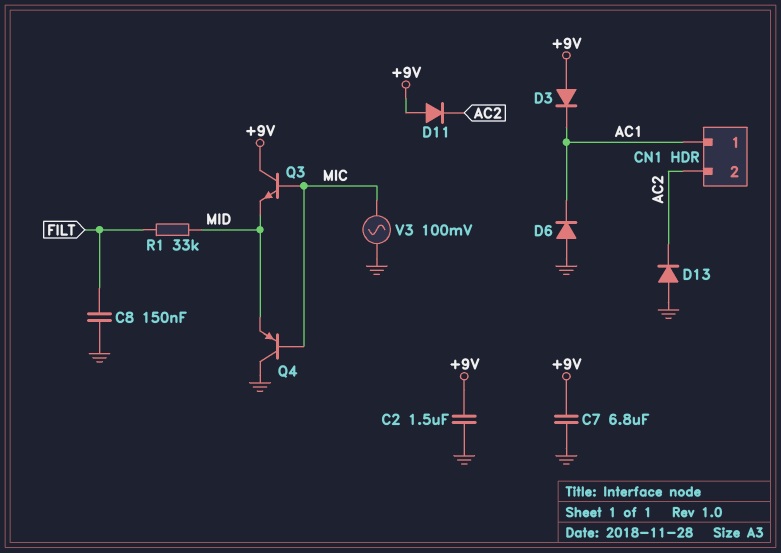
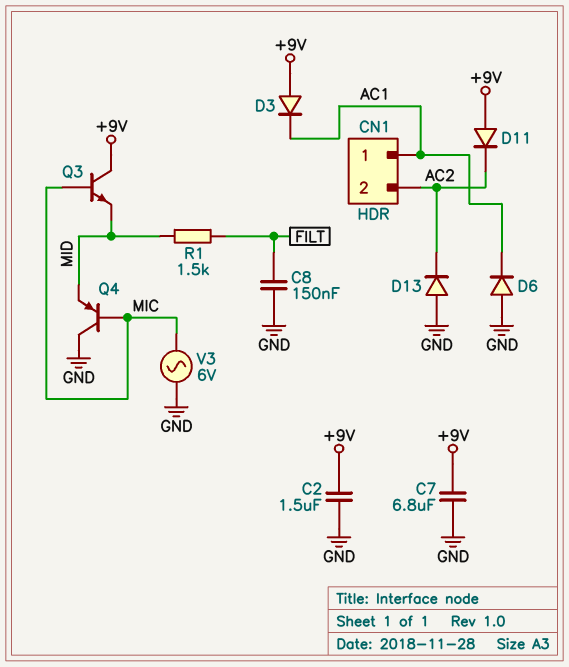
R1: 33k (FILT, MID) -> 1.5k (FILT, MID)
V3: AC 100mV (GND, MIC) -> AC 6V (GND, MIC)

